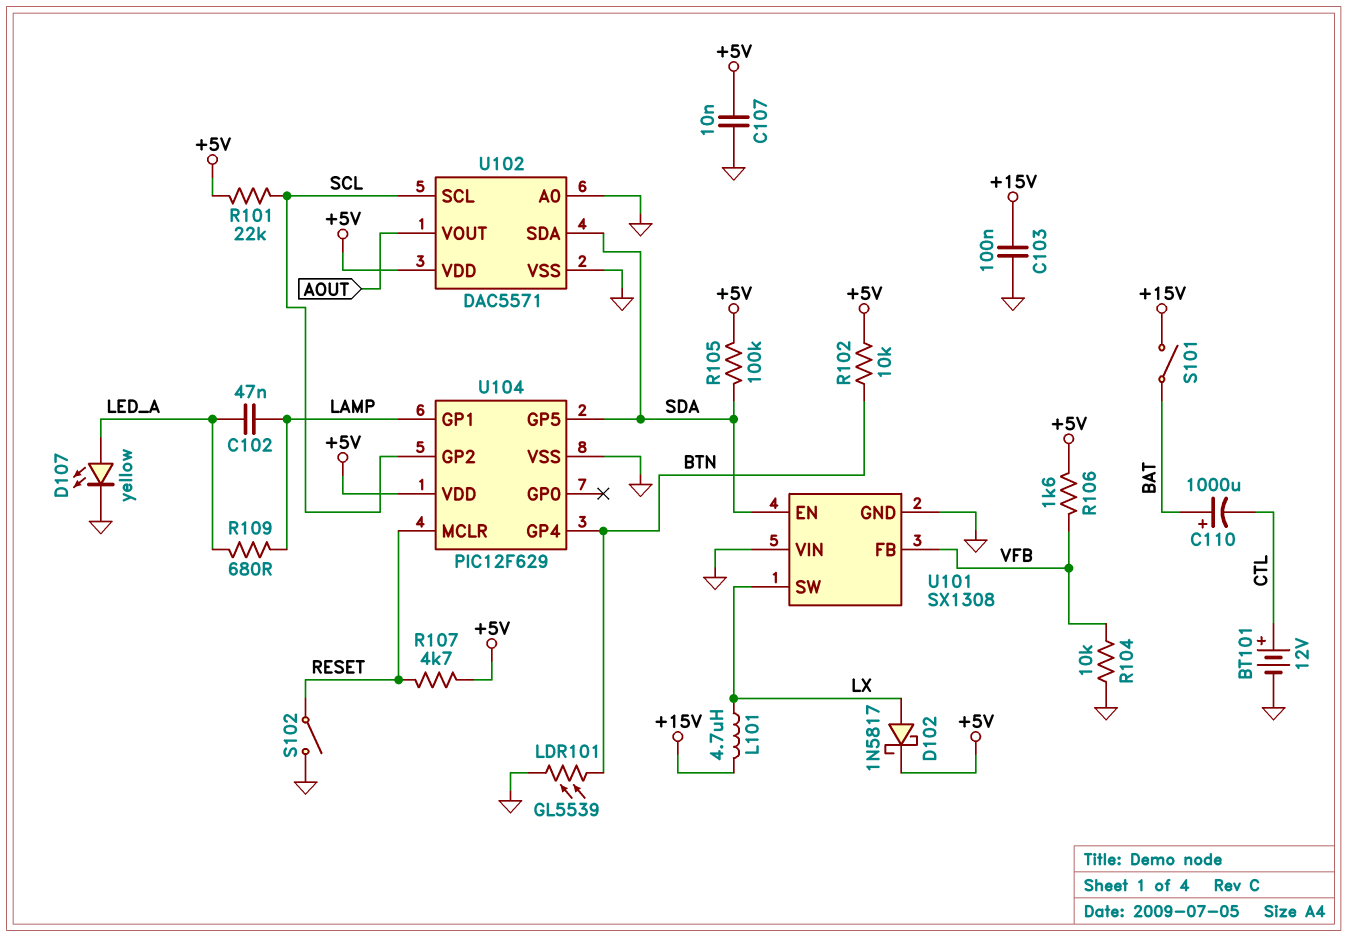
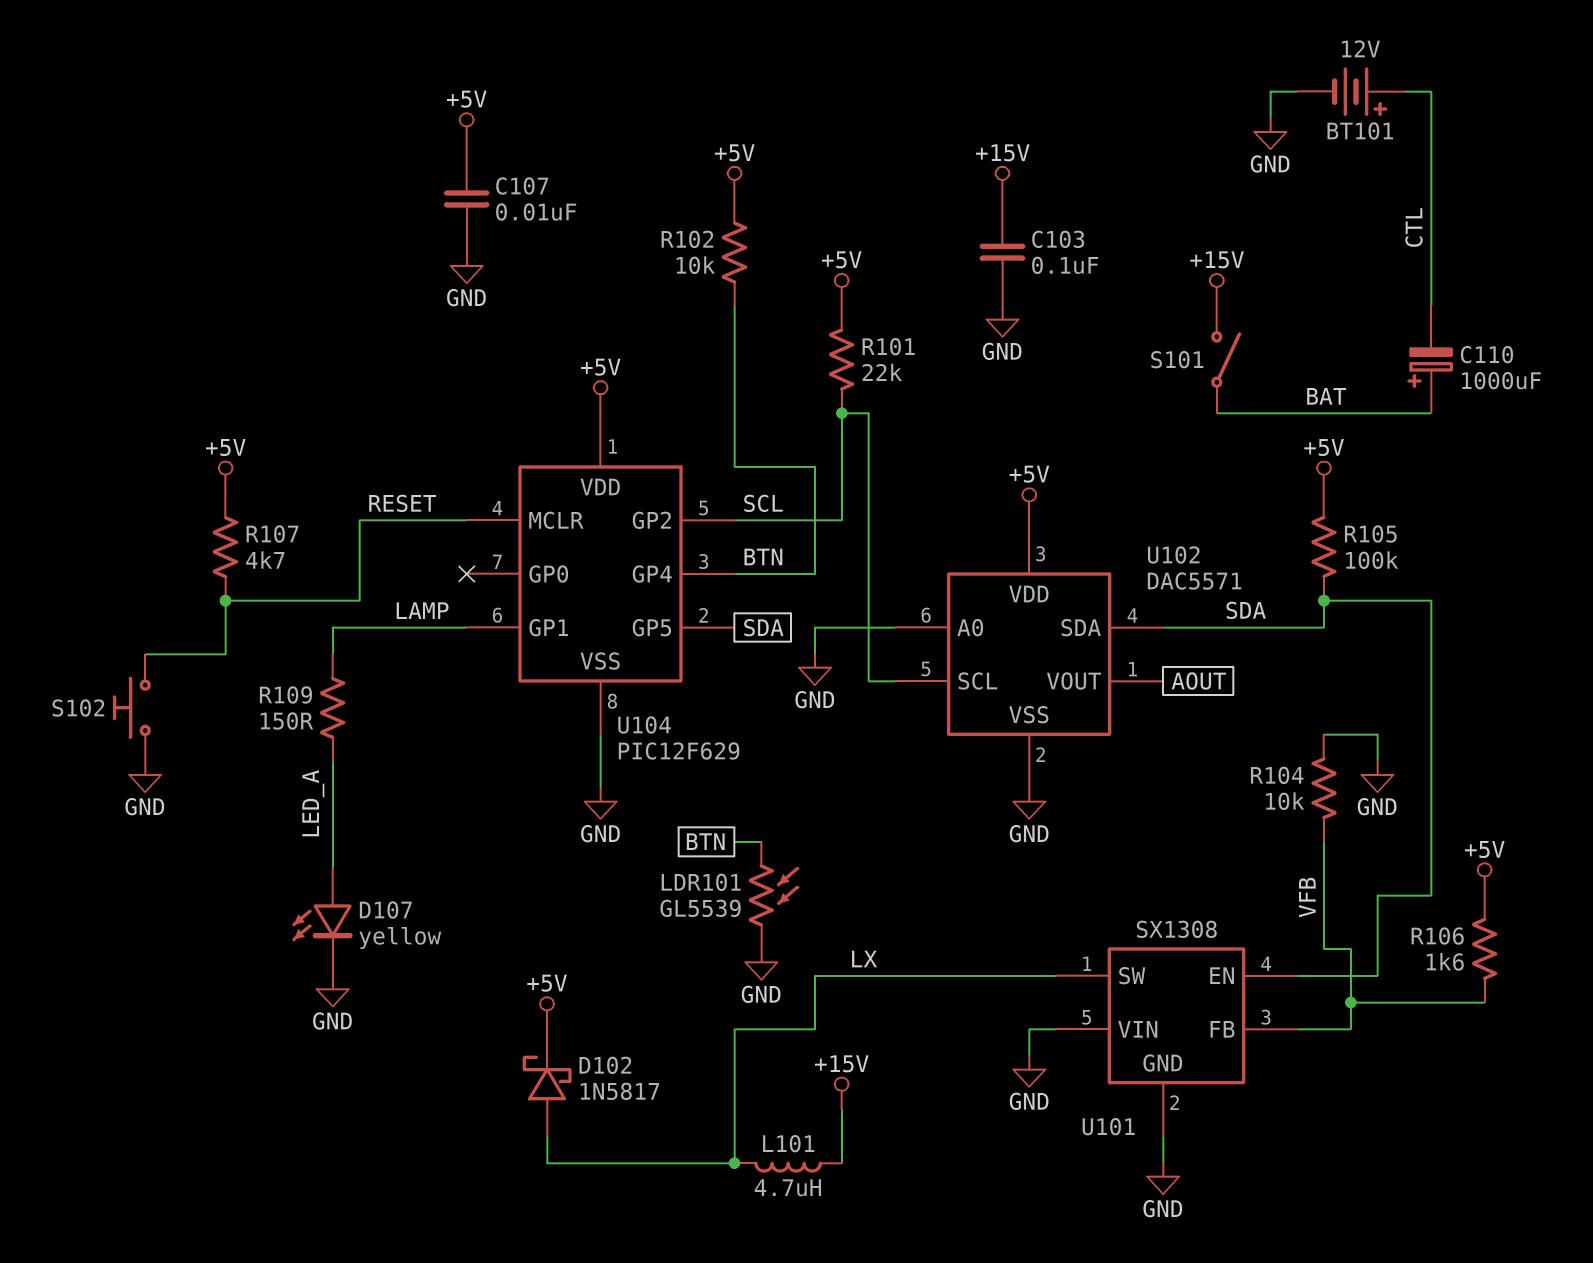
C102: 47nF (LAMP, LED_A) -> none
R109: 680 (LAMP, LED_A) -> 150 (LAMP, LED_A)
S102: switch (GND, RESET) -> button (GND, RESET)

